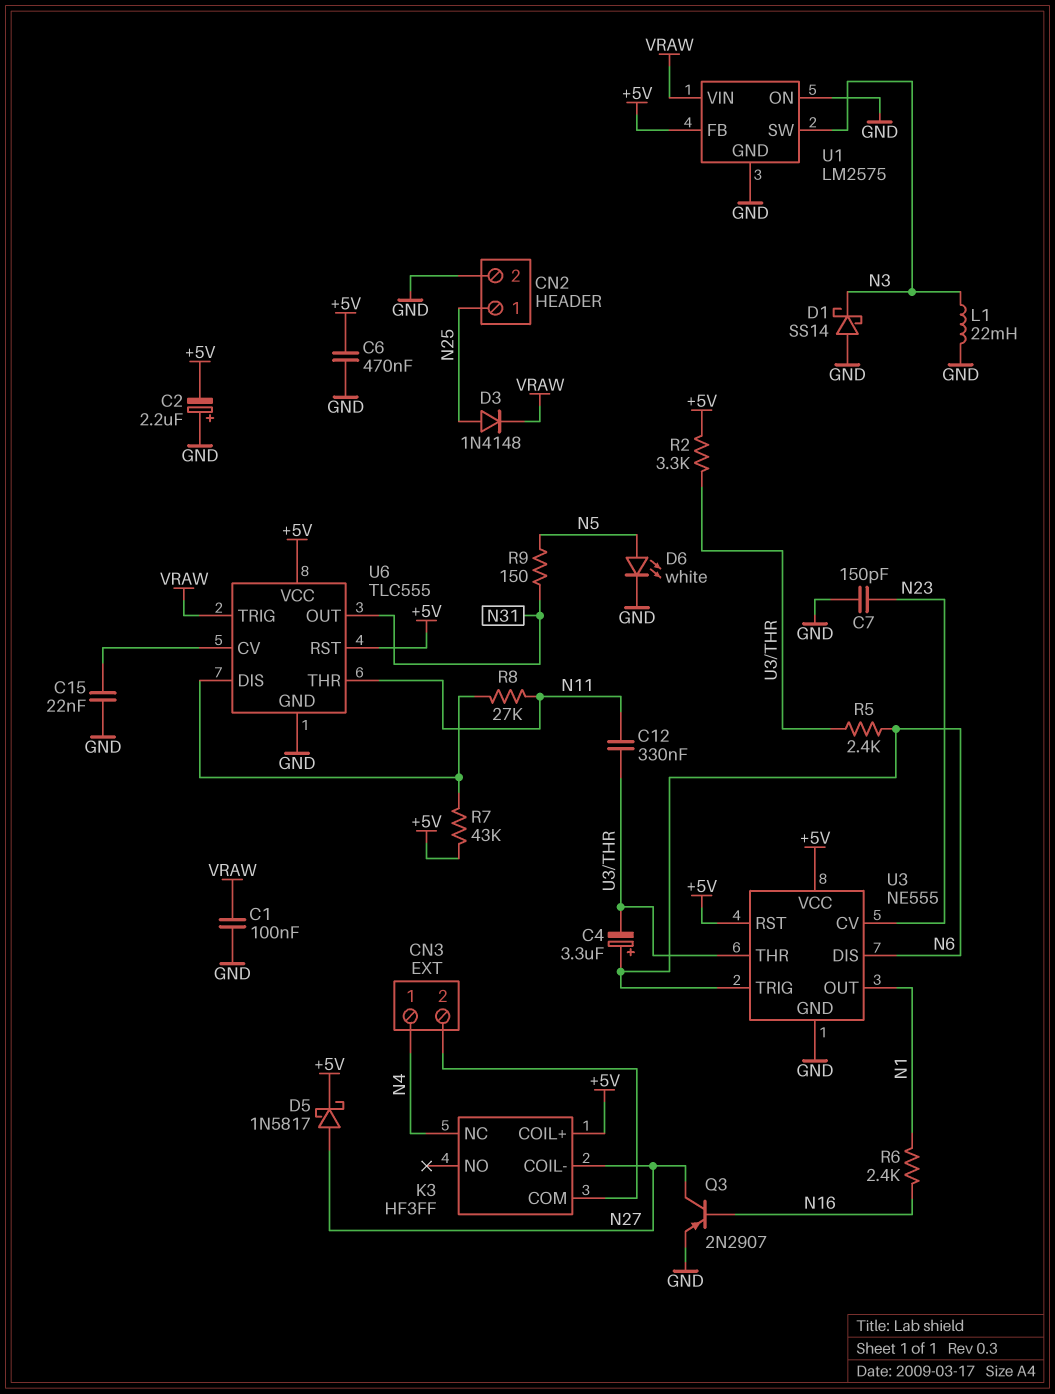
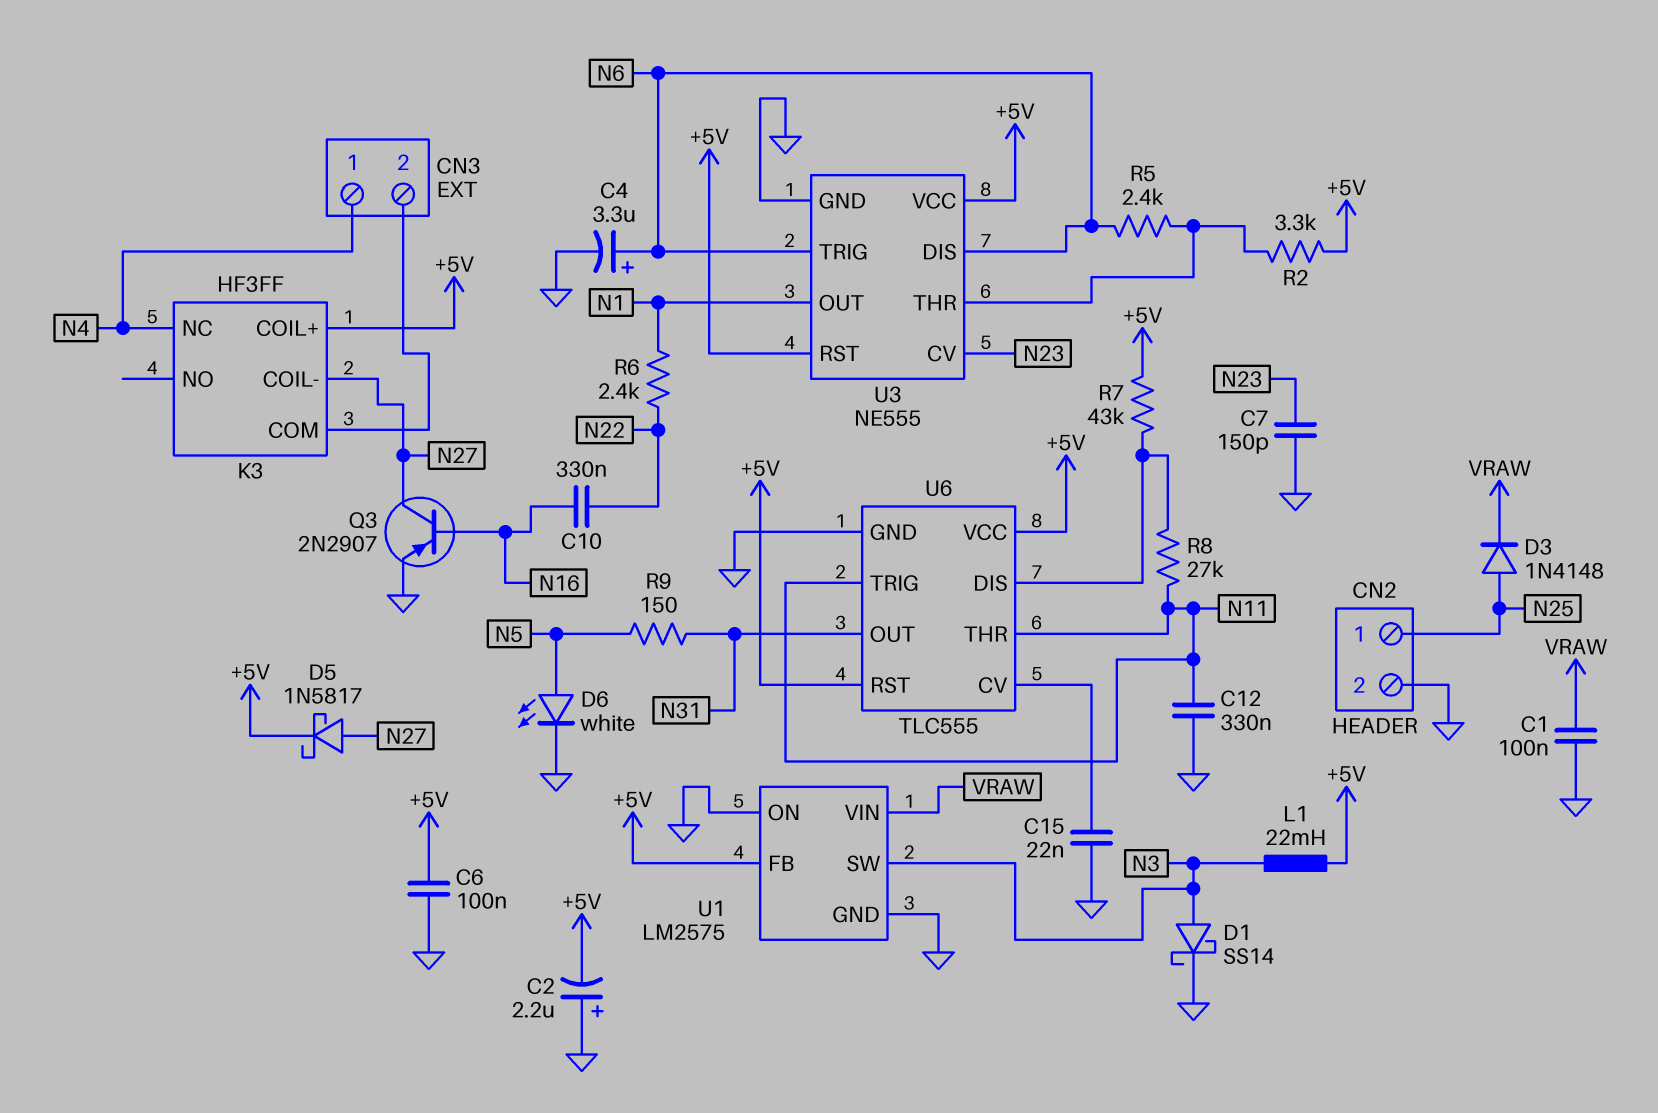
C4: 3.3uF (plus N6, minus U3/THR) -> 3.3uF (plus N6, minus GND)
C6: 470nF (+5V, GND) -> 100nF (+5V, GND)
C10: none -> 330nF (N16, N22)
C12: 330nF (N11, U3/THR) -> 330nF (GND, N11)
D1: schottky SS14 (A GND, K N3) -> schottky SS14 (A N3, K GND)
L1: 22mH (GND, N3) -> 22mH (+5V, N3)
R6: 2.4k (N1, N16) -> 2.4k (N1, N22)
U6 pin TRIG: VRAW -> N11

